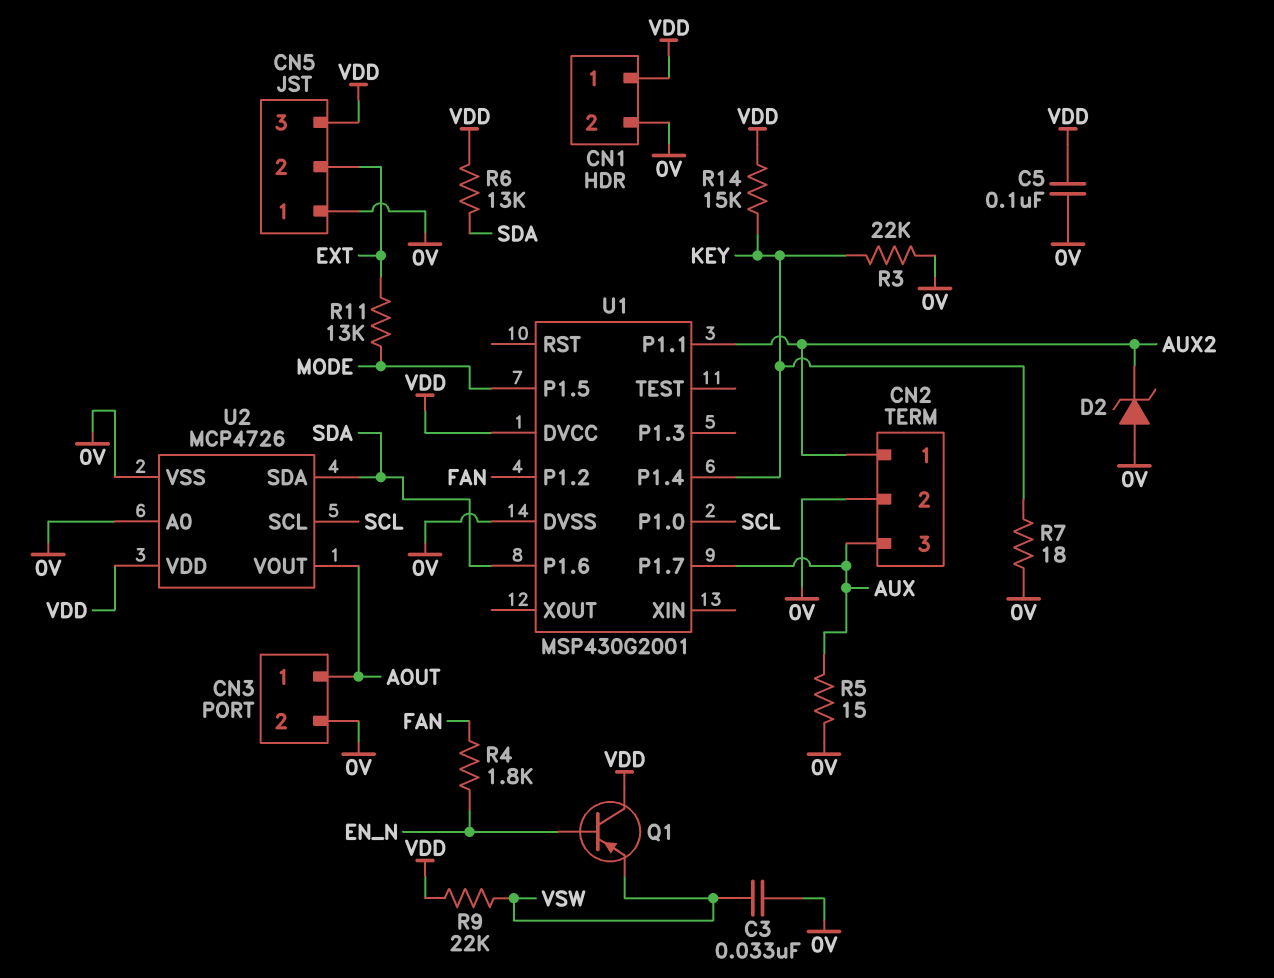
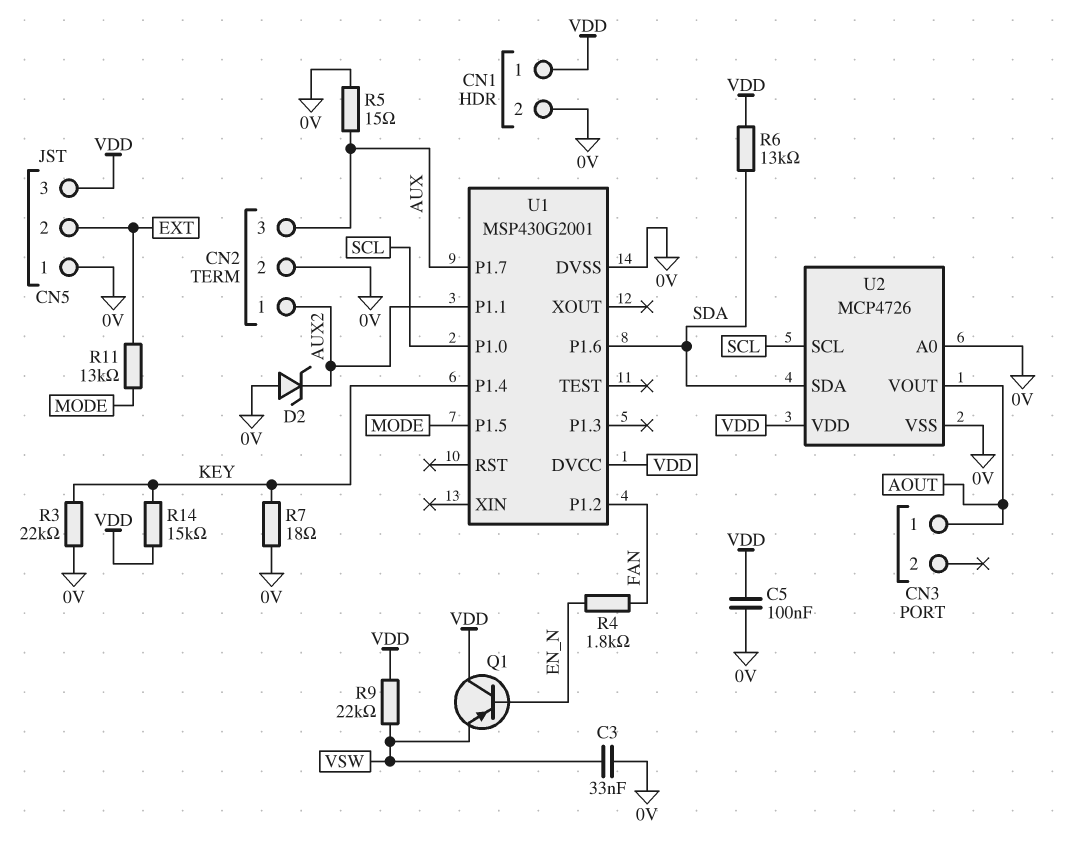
CN3 pin 2: 0V -> none

